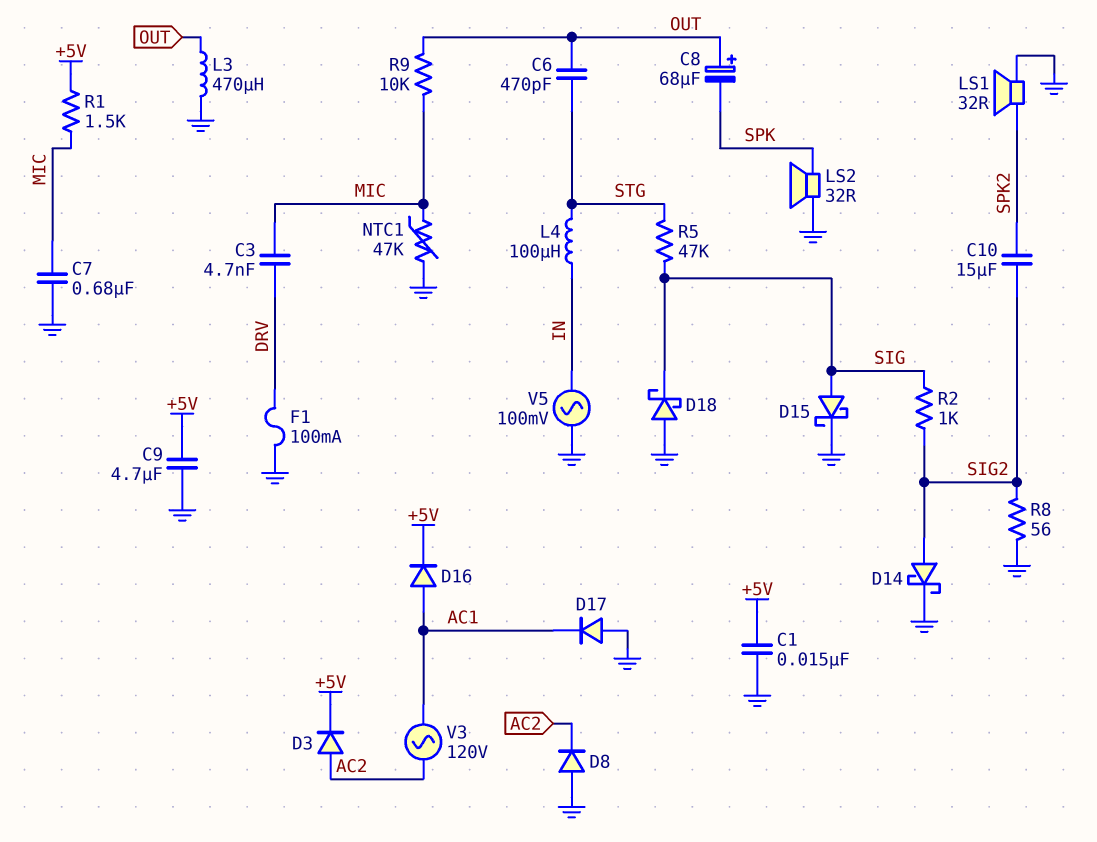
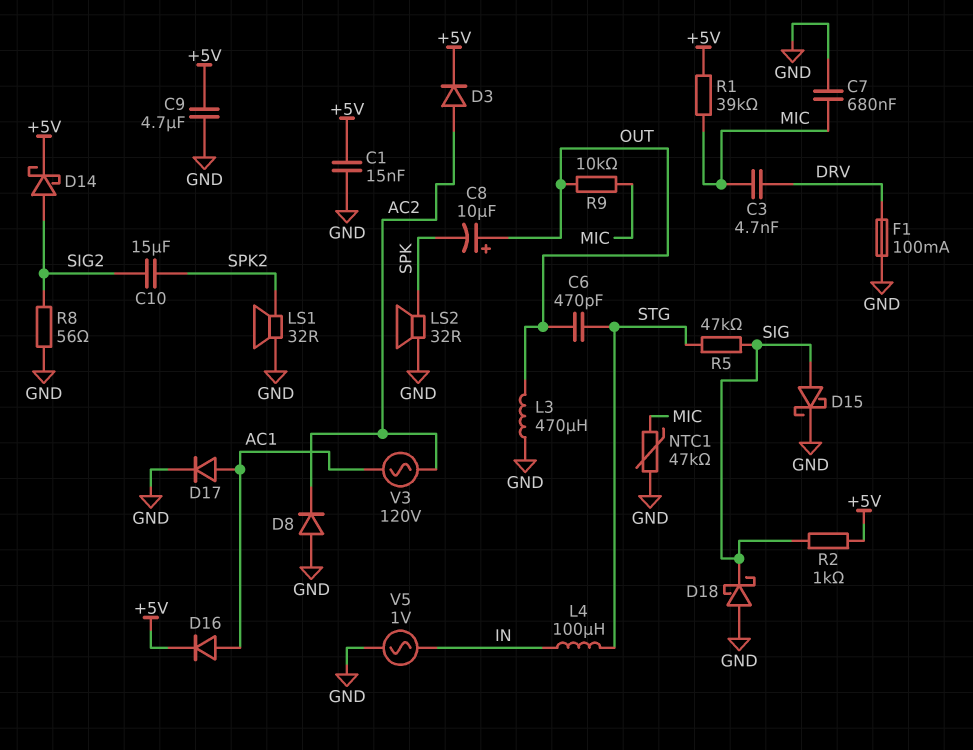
C8: 68uF (plus OUT, minus SPK) -> 10uF (plus OUT, minus SPK)
D14: schottky (A SIG2, K GND) -> schottky (A SIG2, K +5V)
D17: diode (A GND, K AC1) -> diode (A AC1, K GND)
R1: 1.5k (+5V, MIC) -> 39k (+5V, MIC)
R2: 1k (SIG, SIG2) -> 1k (+5V, SIG)
V5: AC 100mV (GND, IN) -> AC 1V (GND, IN)

